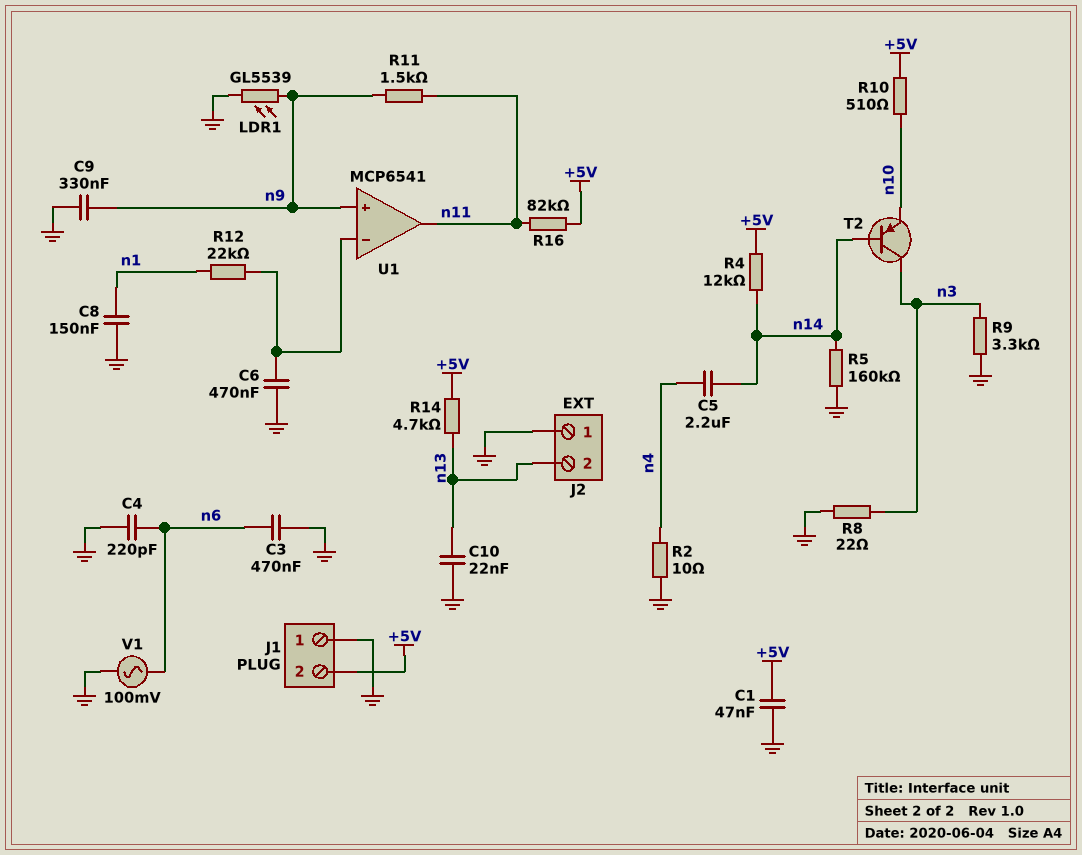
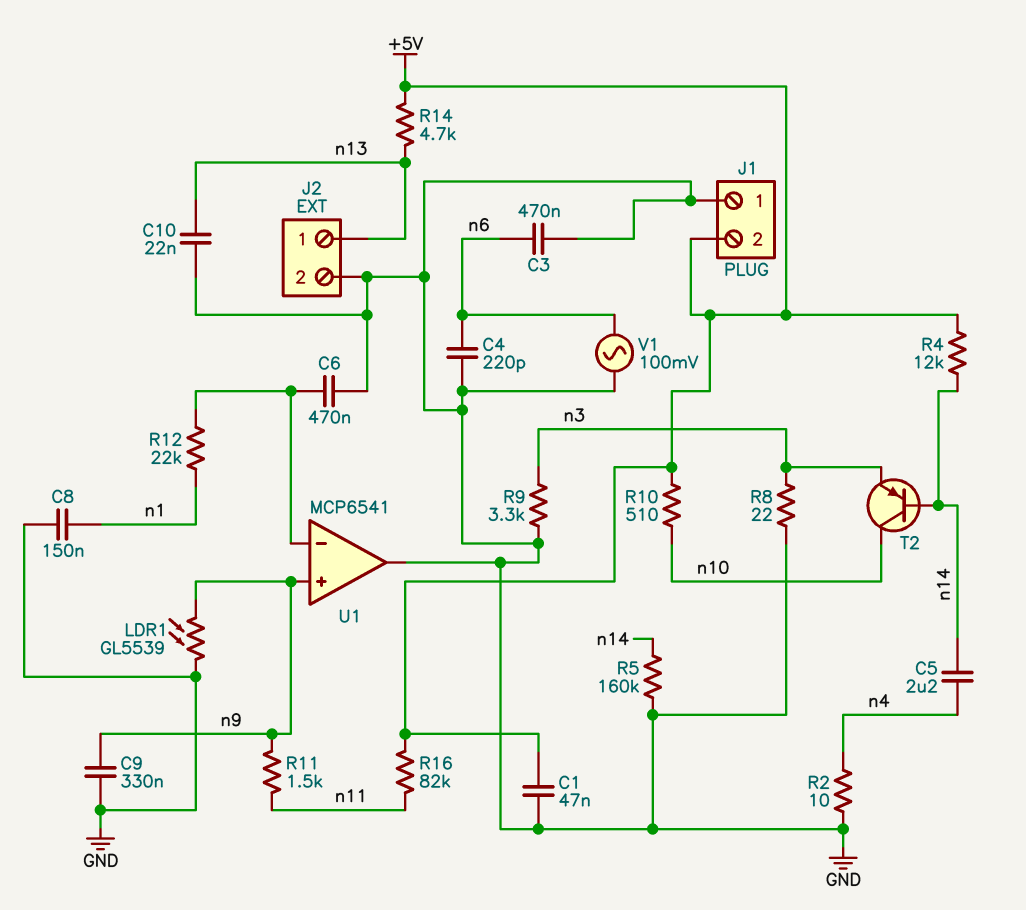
J2 pin 1: GND -> n13
J2 pin 2: n13 -> GND
T2: PNP (B n14, C n3, E n10) -> PNP (B n14, C n10, E n3)
U1 pin out: n11 -> GND

